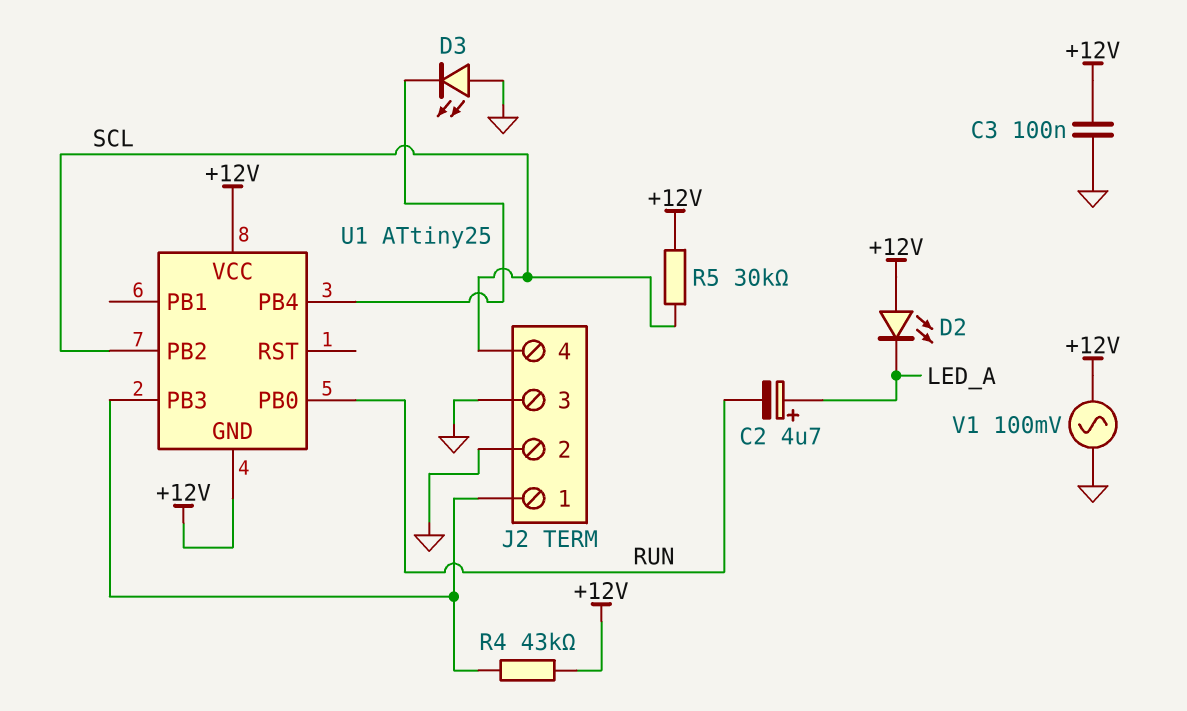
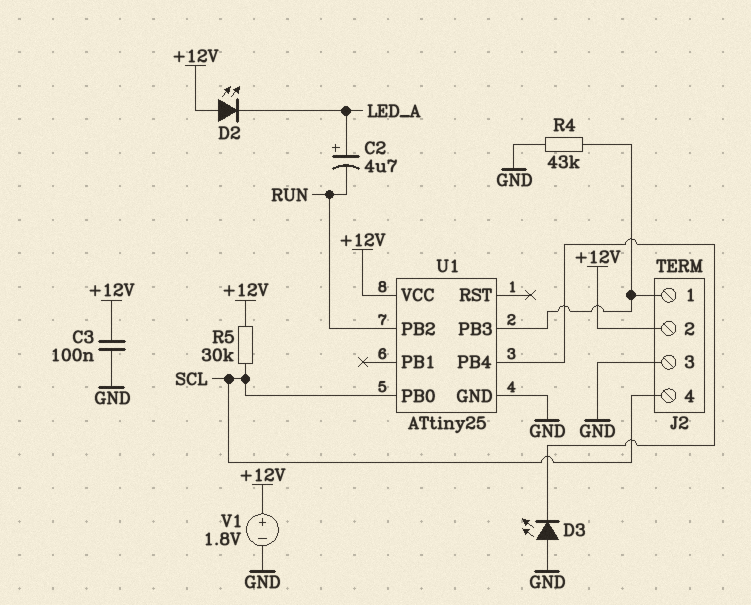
J2 pin 2: GND -> +12V
R4: 43k (+12V, J2/1) -> 43k (GND, J2/1)
U1 pin GND: +12V -> GND
U1 pin PB0: RUN -> SCL
U1 pin PB2: SCL -> RUN
V1: AC 100mV (+12V, GND) -> 1.8V (plus +12V, minus GND)

